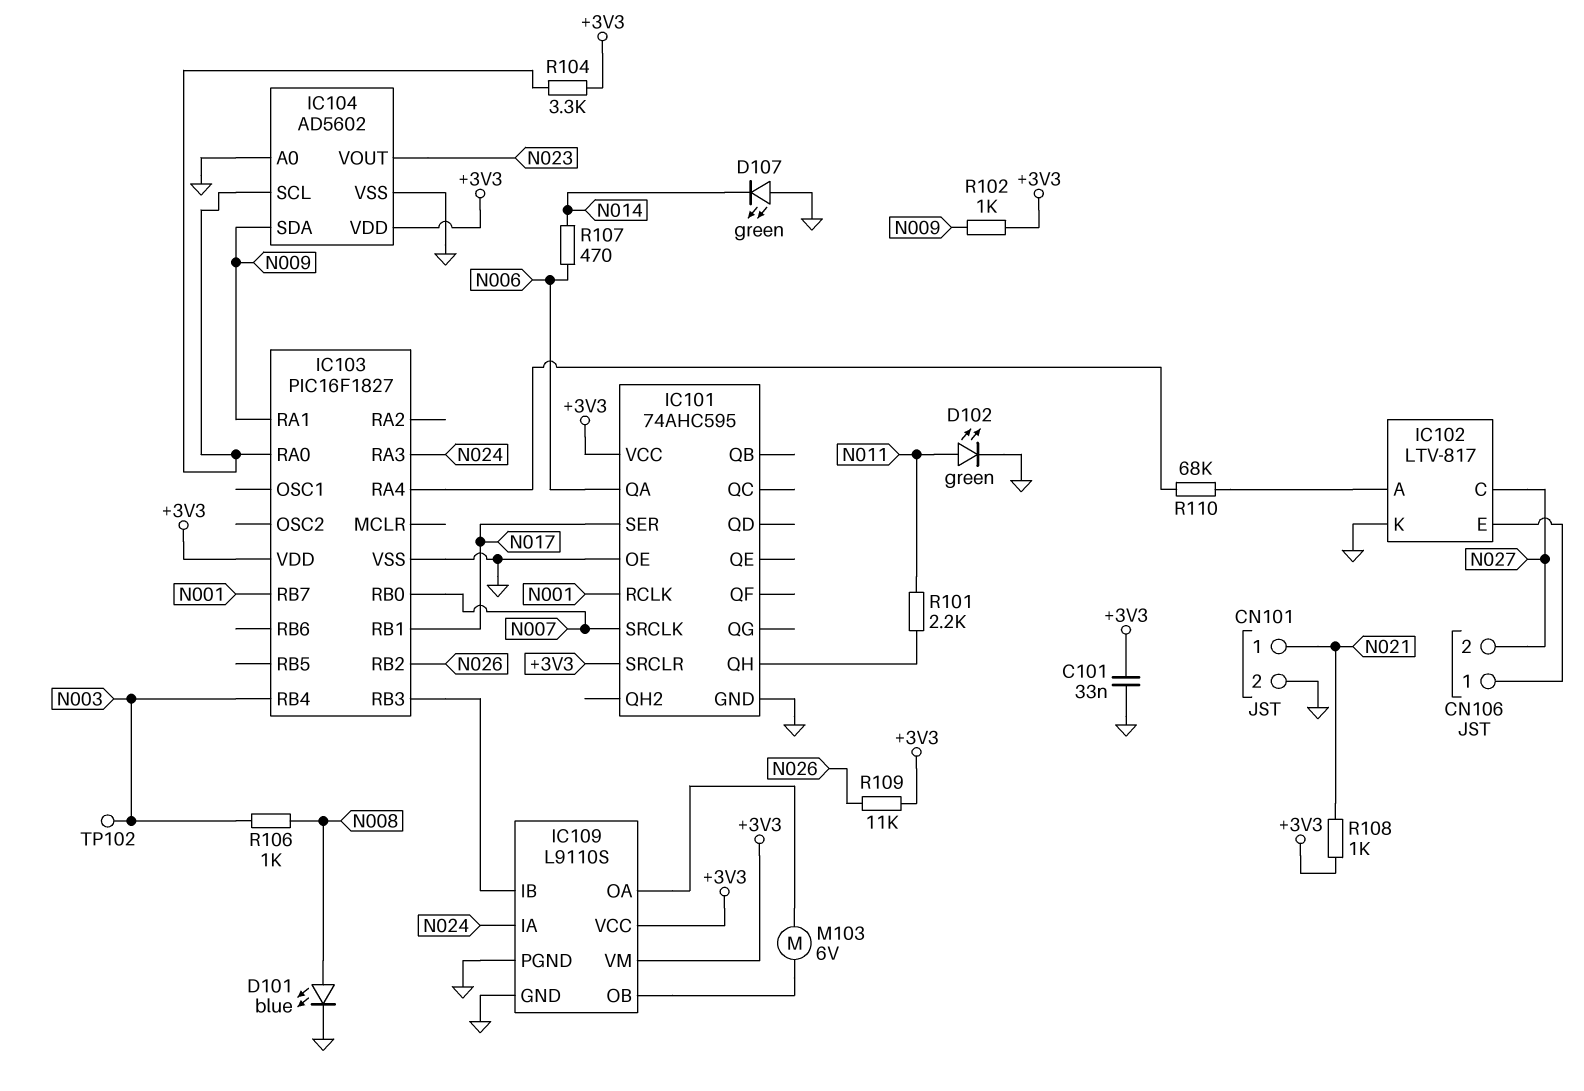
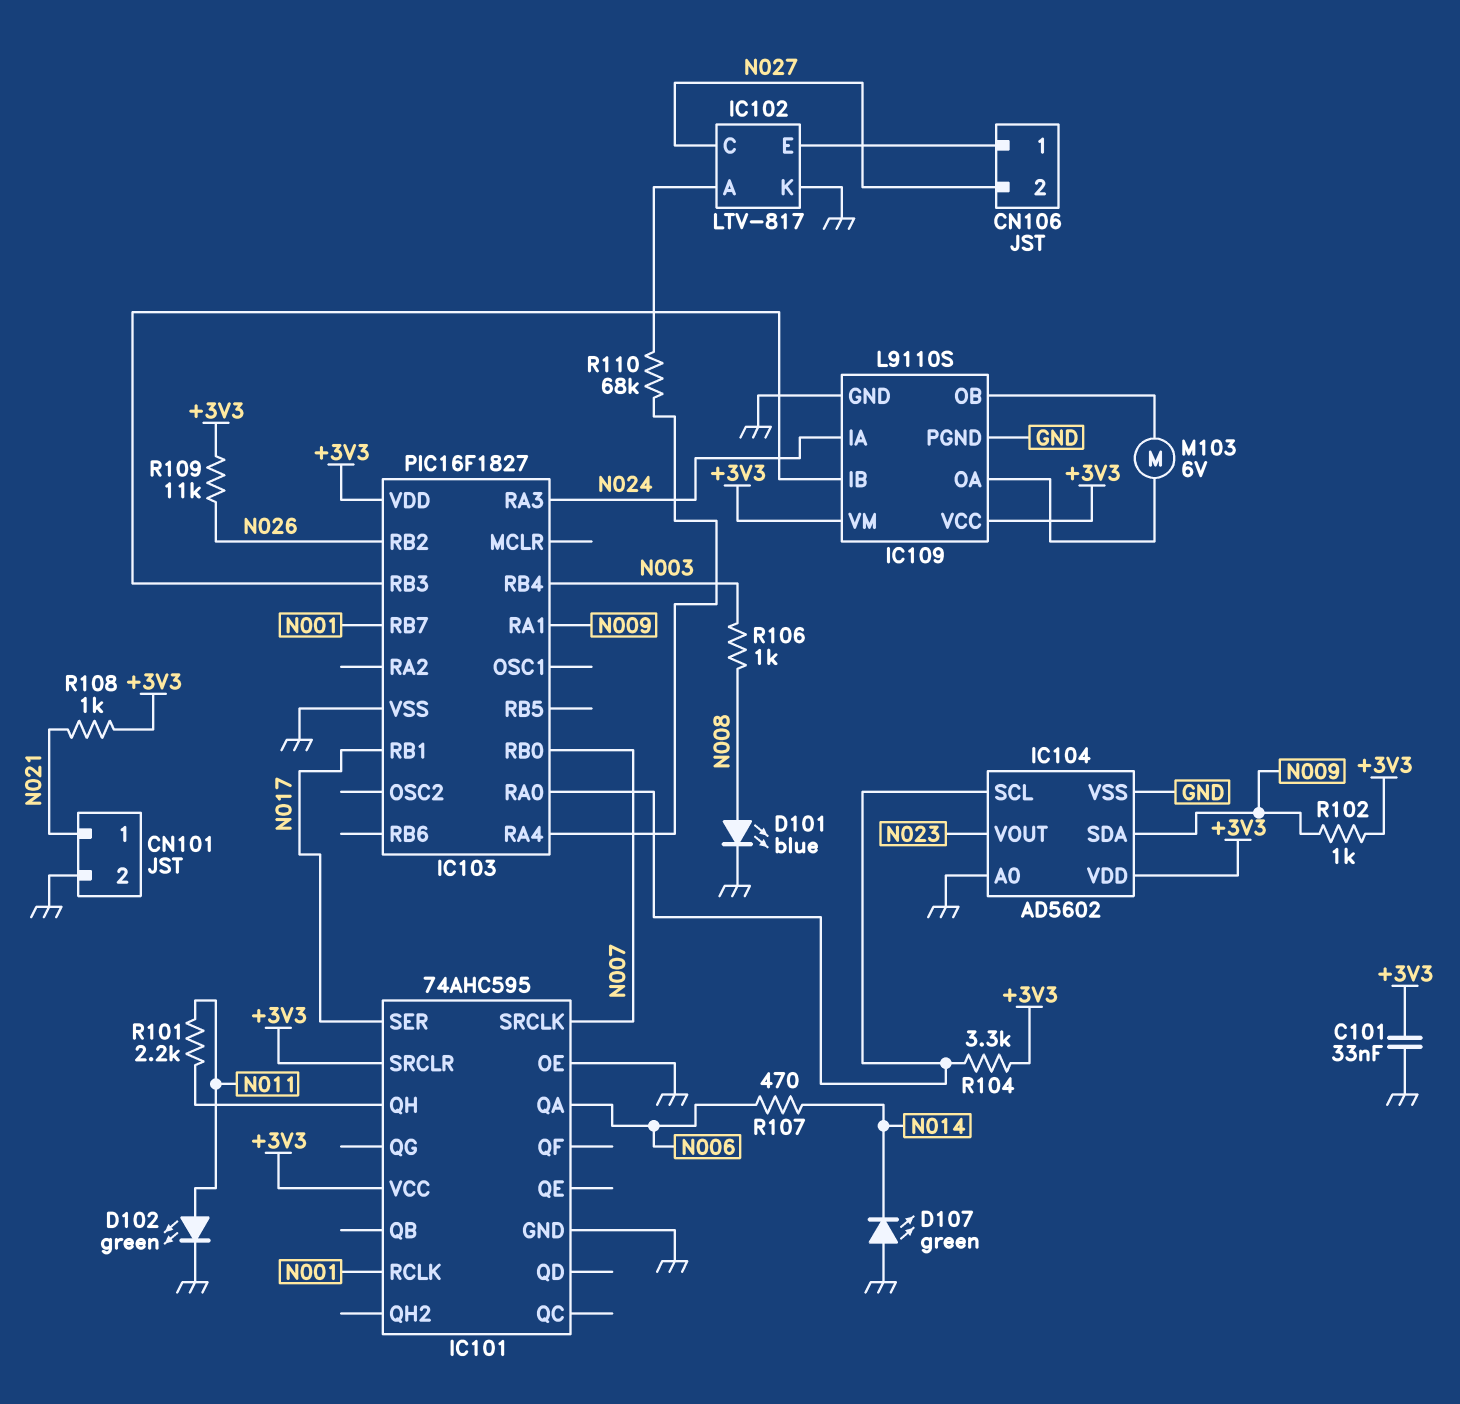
TP102: test point (N003) -> none

